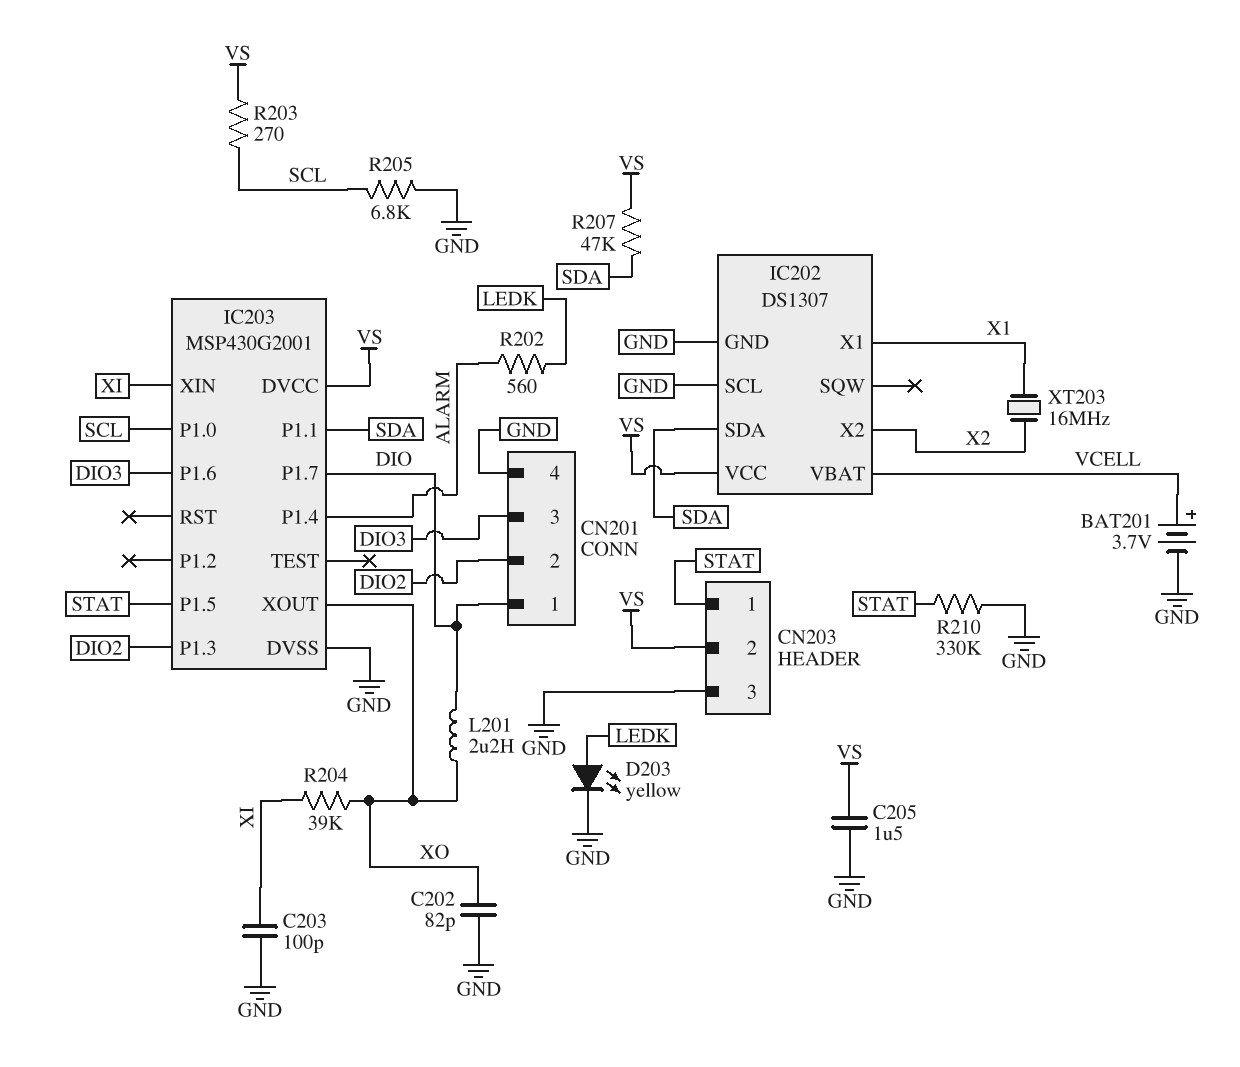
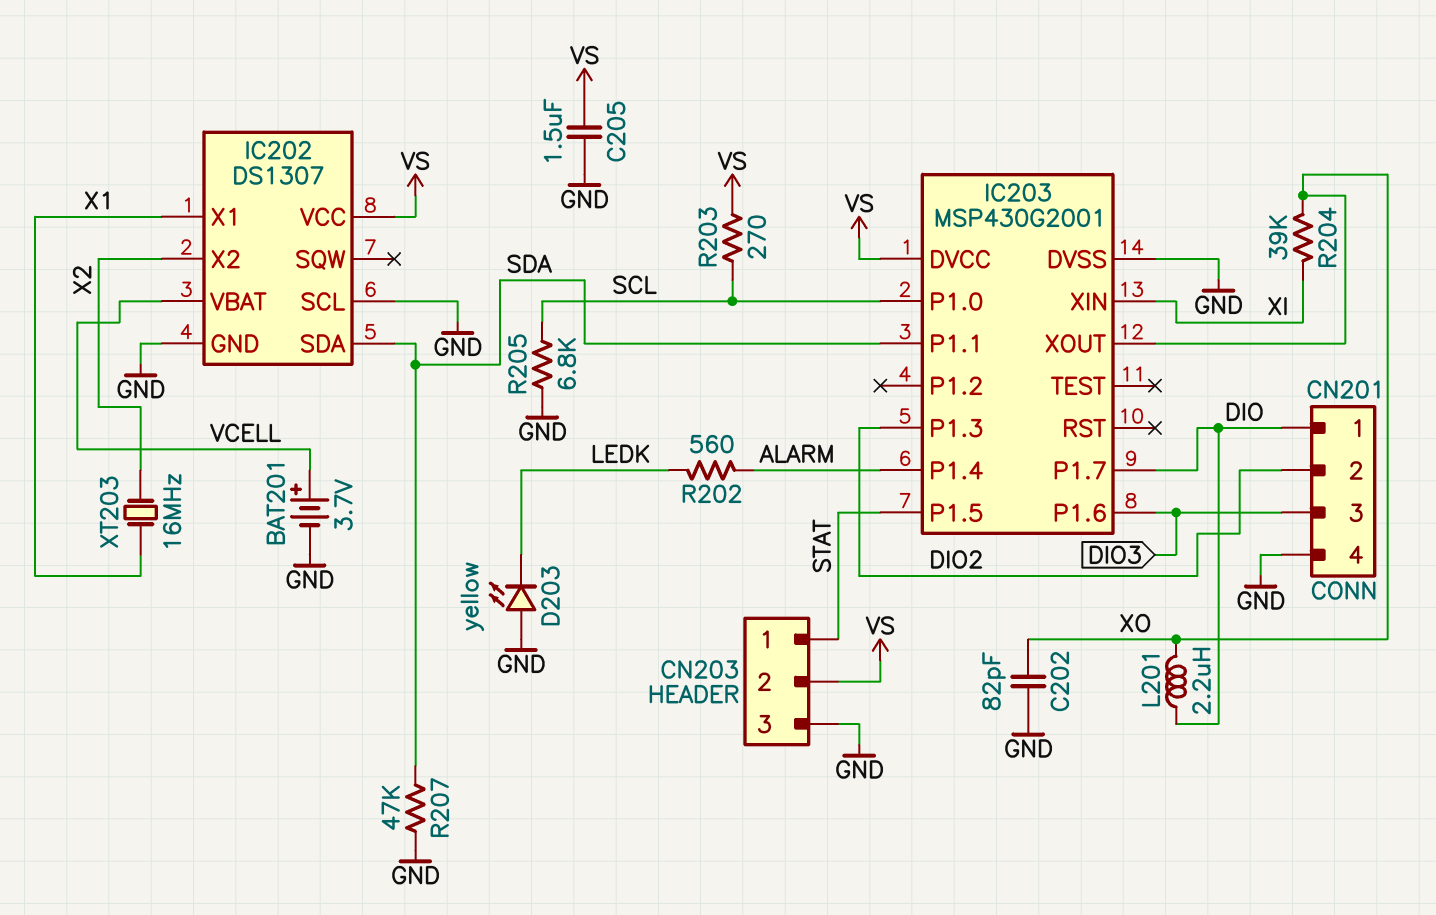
C203: 100pF (GND, XI) -> none
D203: LED yellow (A LEDK, K GND) -> LED yellow (A GND, K LEDK)
R207: 47k (SDA, VS) -> 47k (GND, SDA)
R210: 330k (GND, STAT) -> none

